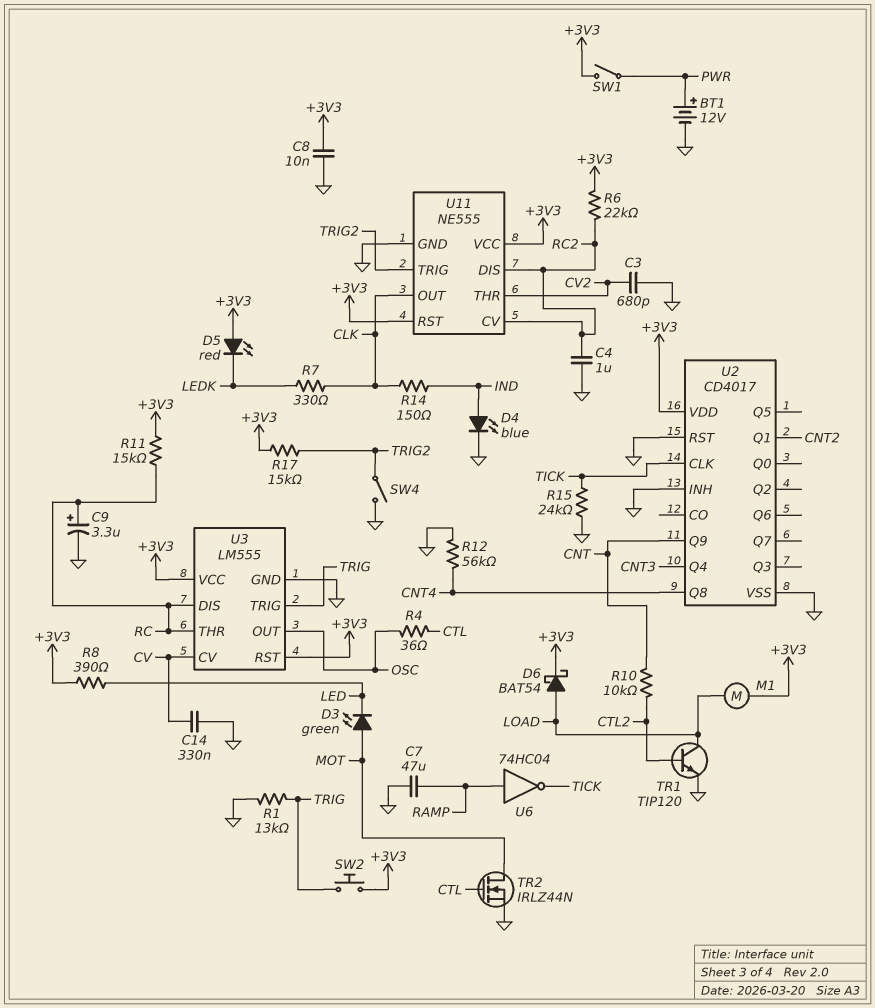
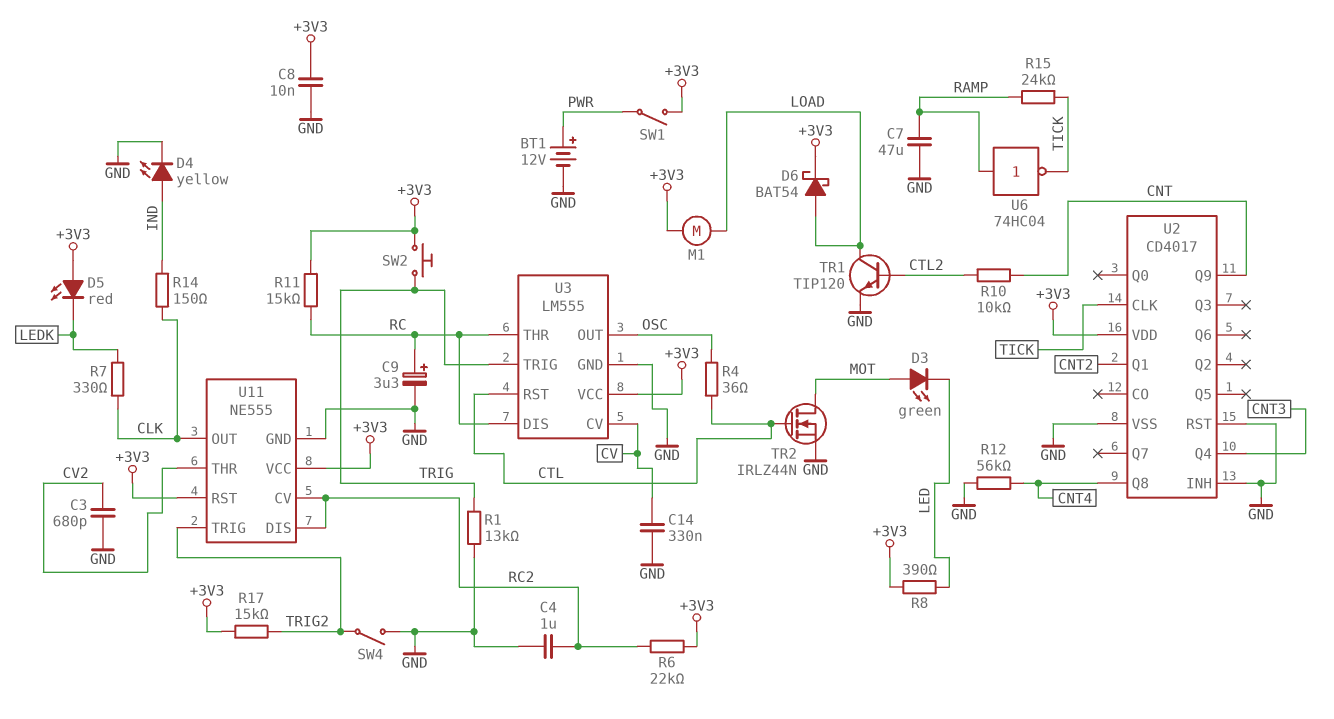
D4: LED blue (A IND, K GND) -> LED yellow (A IND, K GND)
R15: 24k (GND, TICK) -> 24k (RAMP, TICK)
U3 pin RST: +3V3 -> CTL

